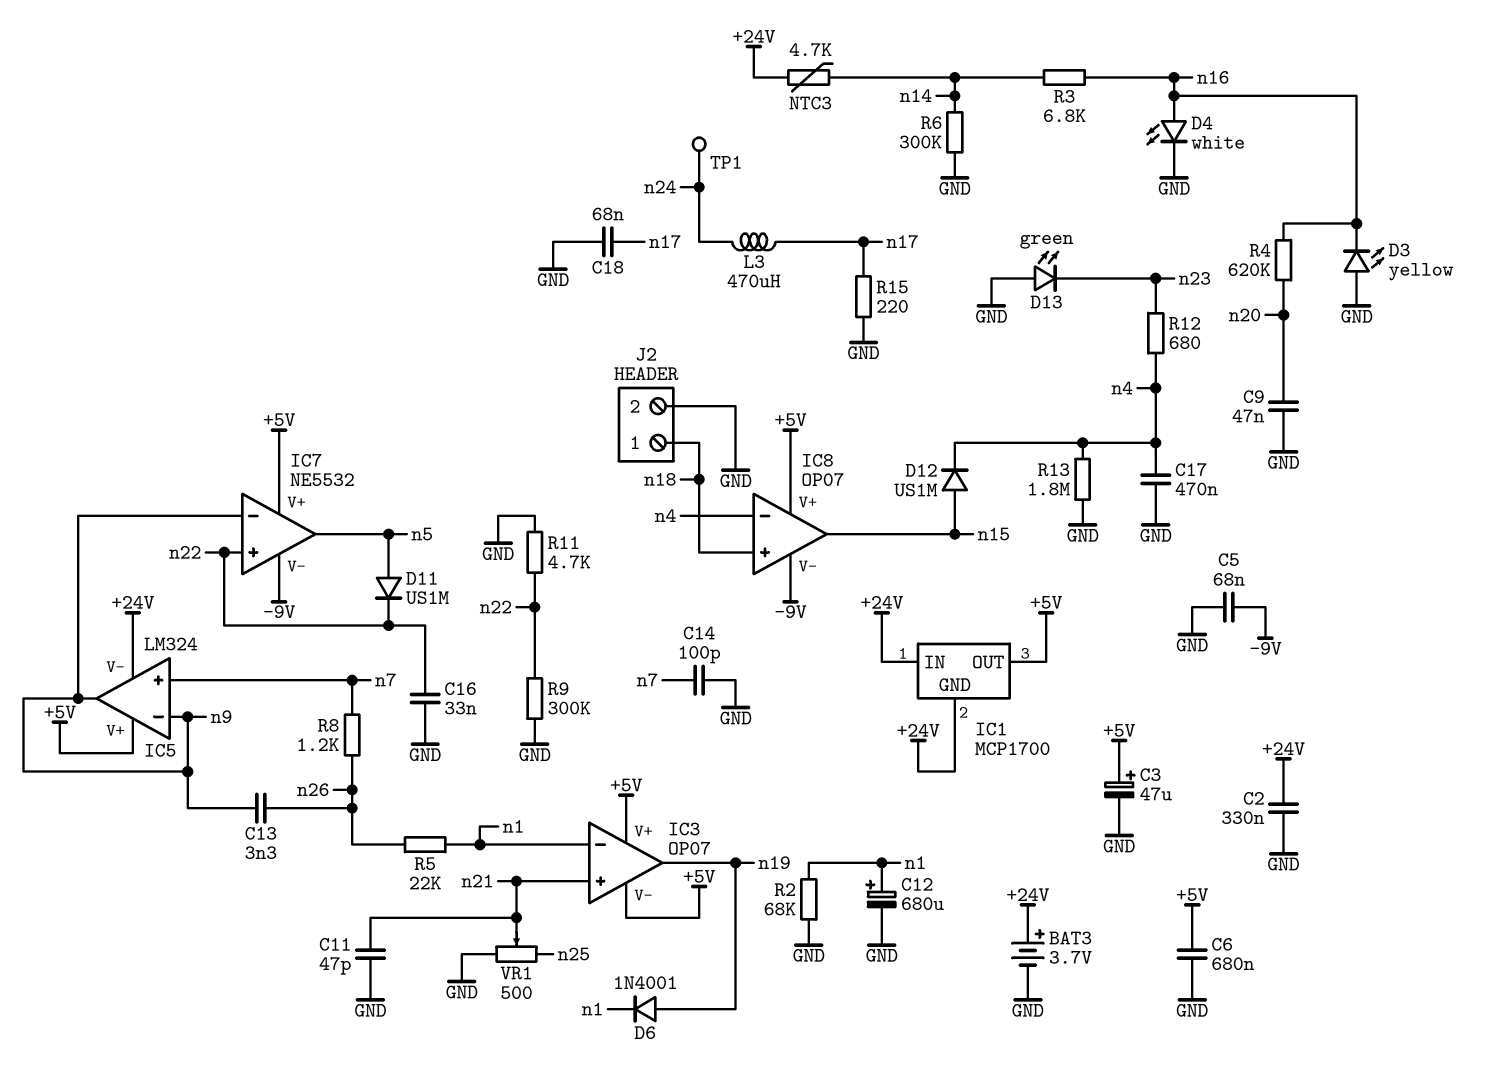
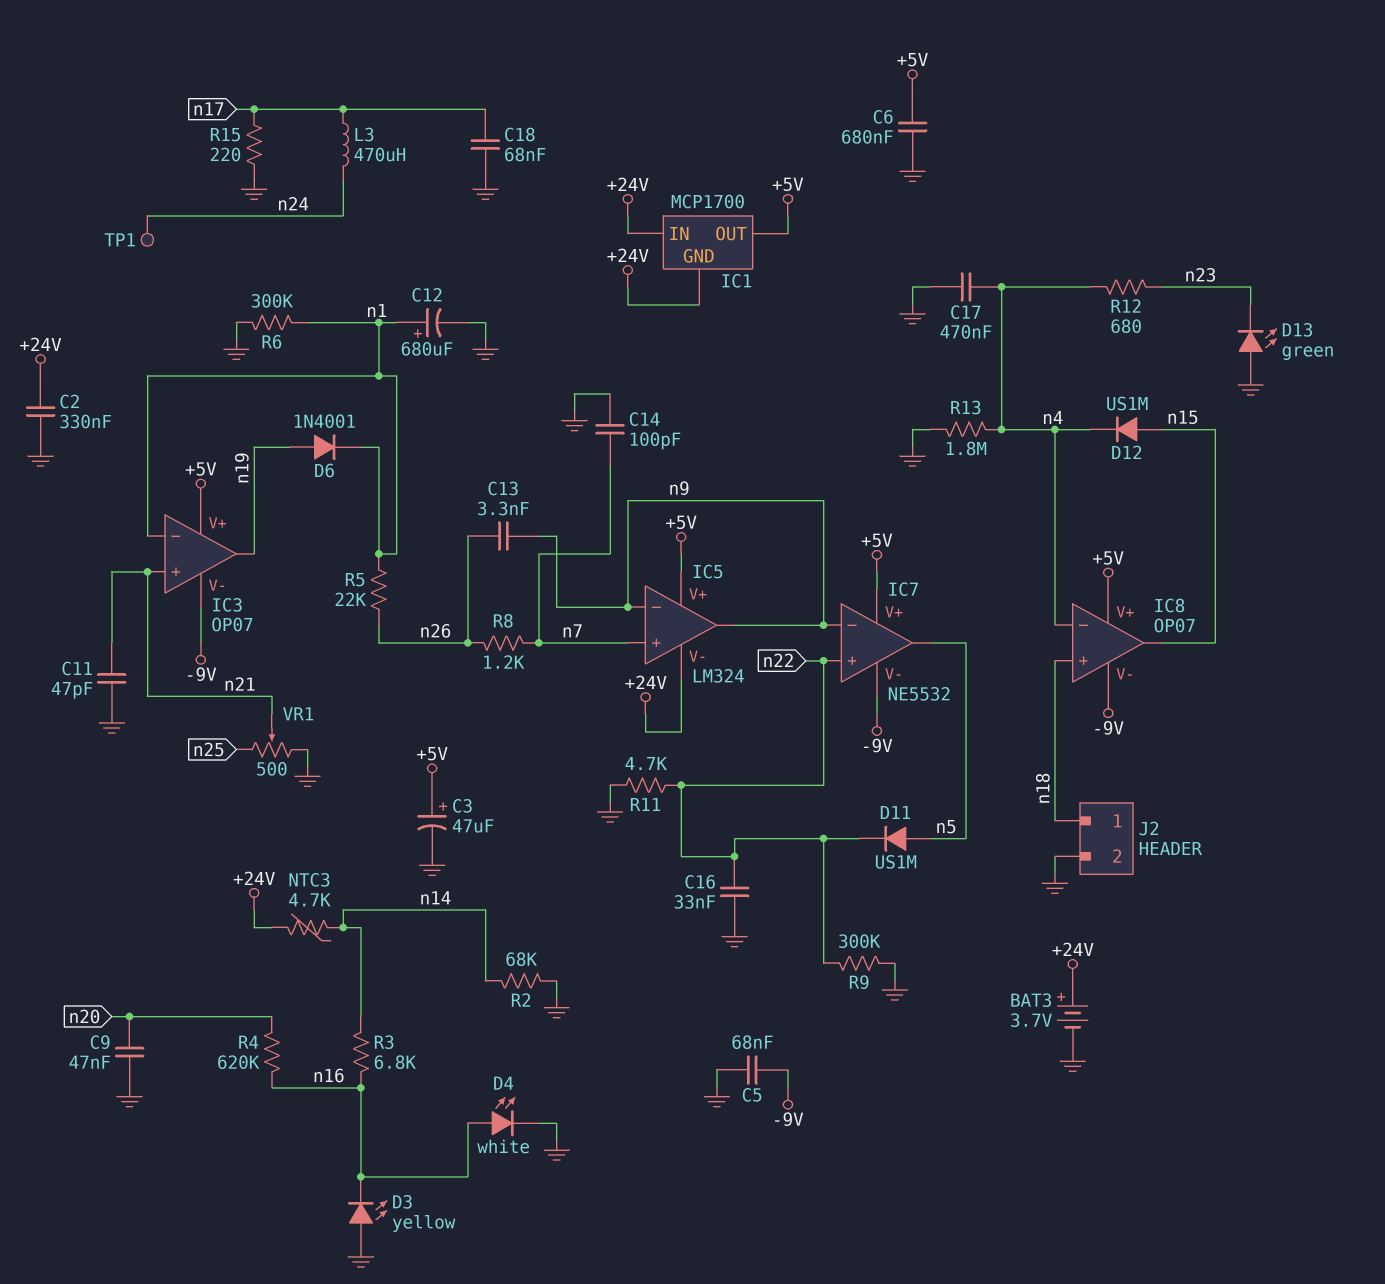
IC3 pin V-: +5V -> -9V
R2: 68k (GND, n1) -> 68k (GND, n14)
R6: 300k (GND, n14) -> 300k (GND, n1)

